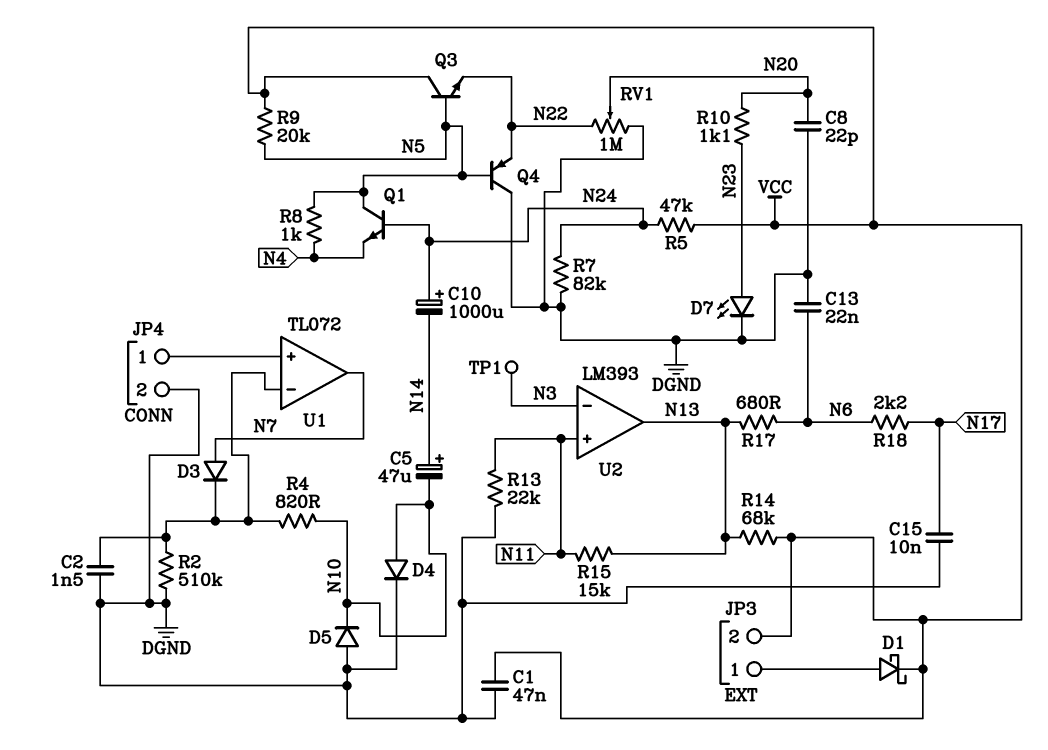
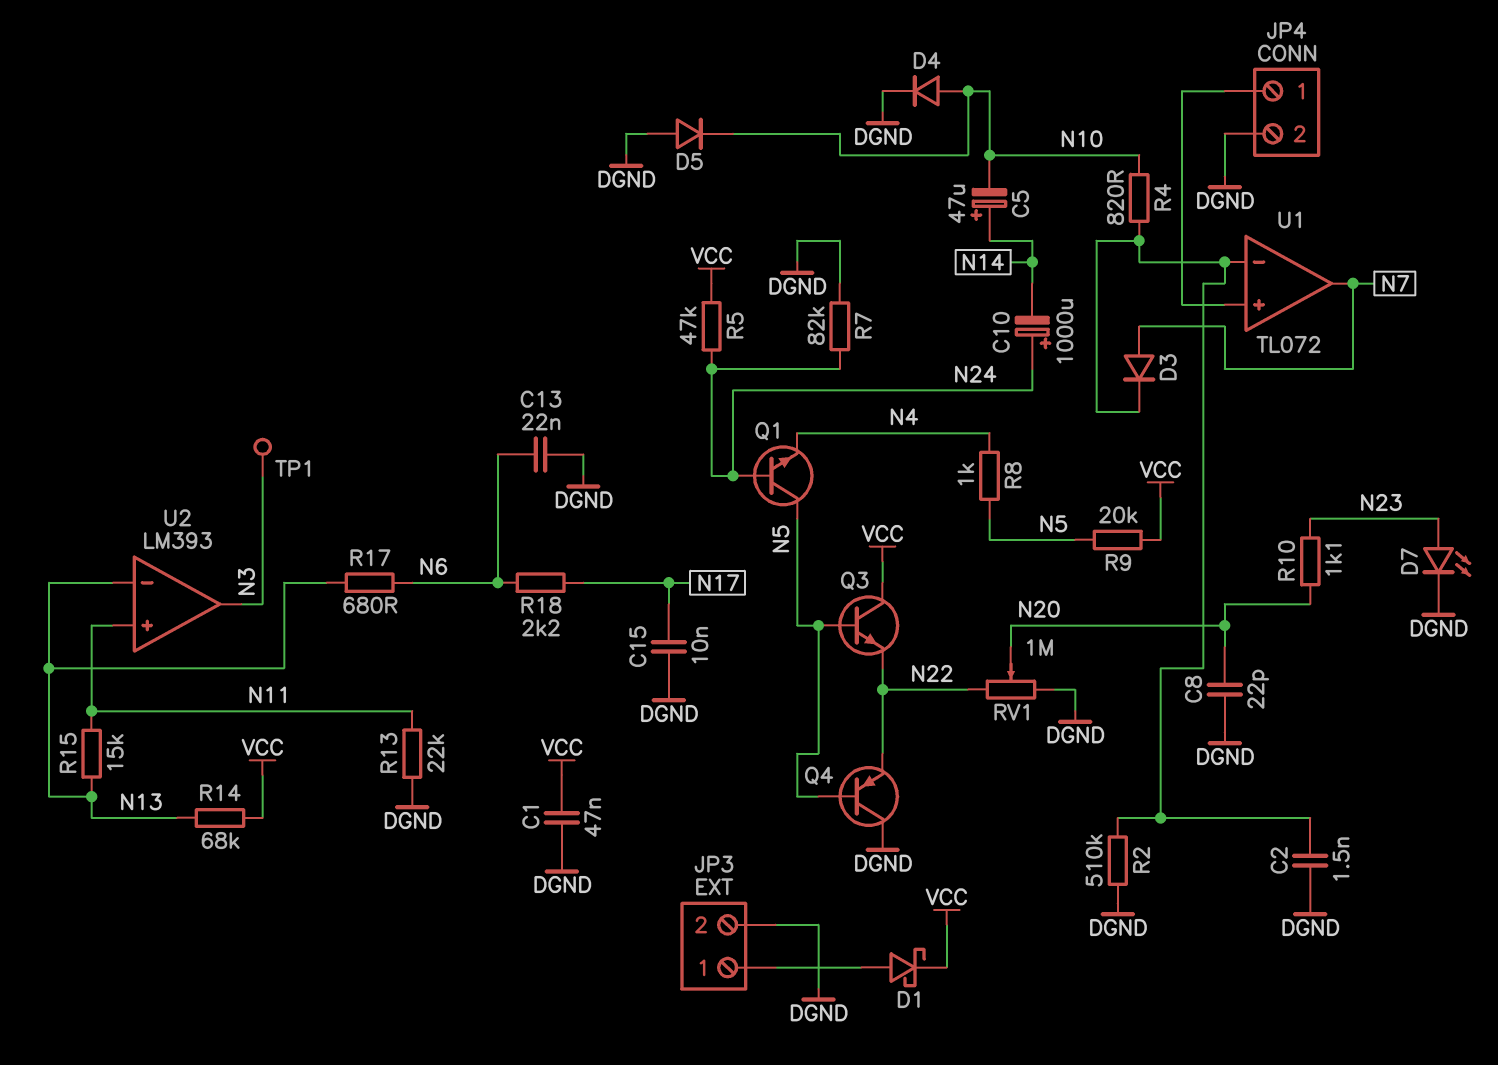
JP3 pin 2: VCC -> DGND
U2 pin in-: N3 -> N13
U2 pin out: N13 -> N3

